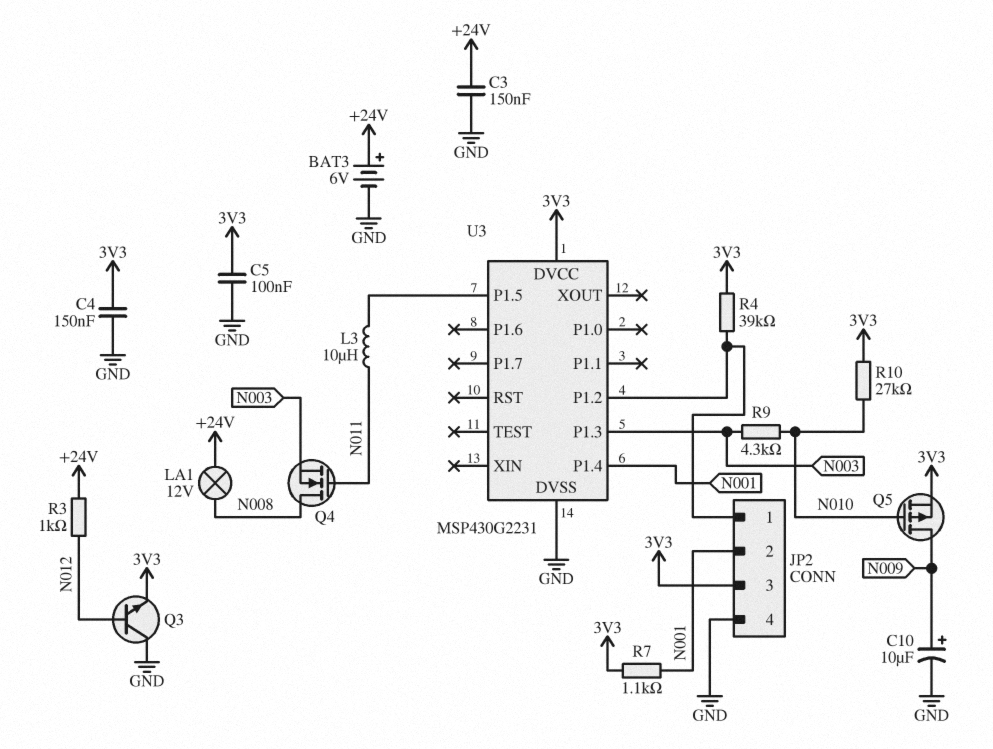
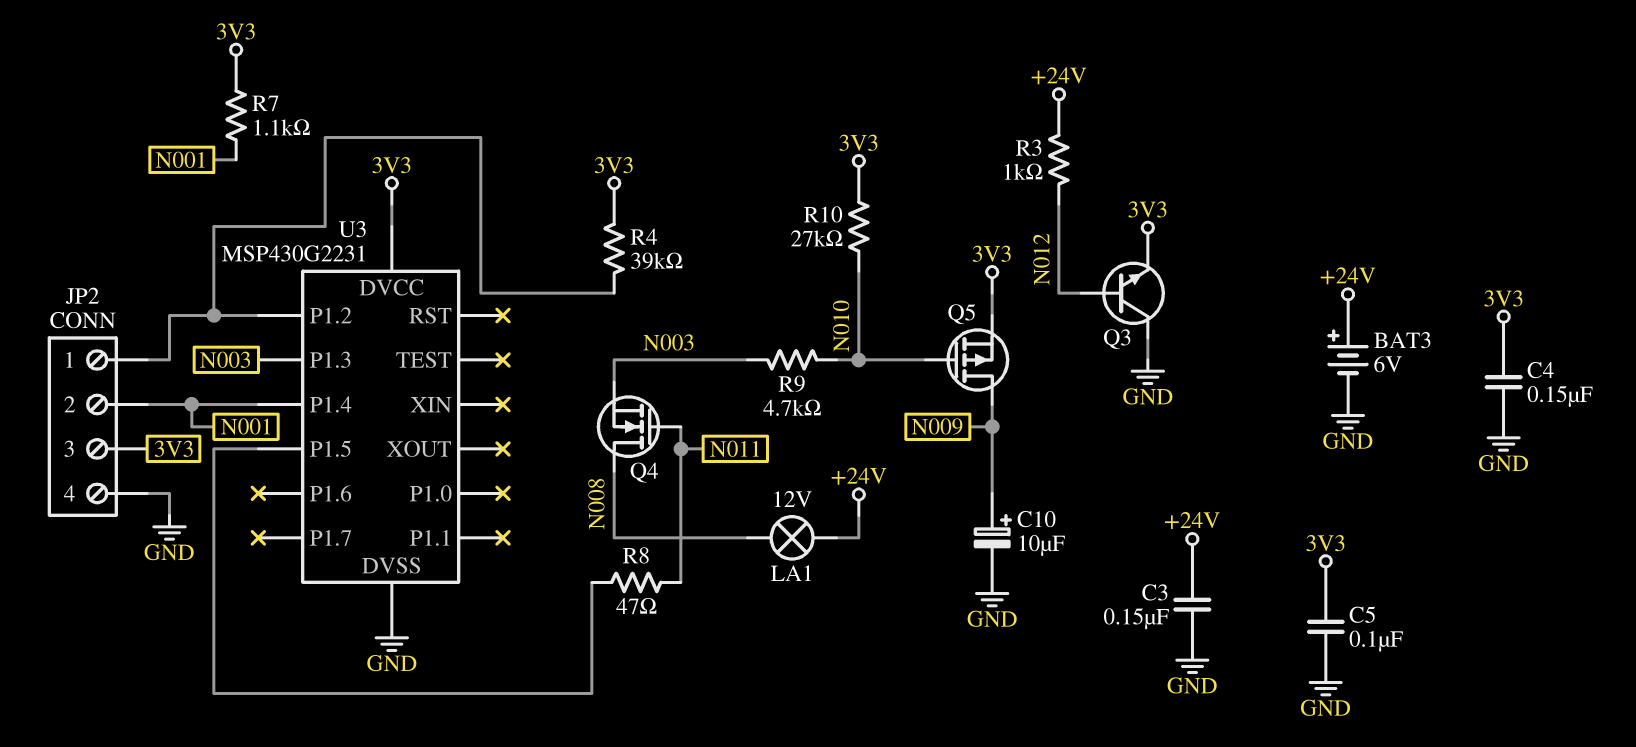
L3: 10uH (N011, U3/P1.5) -> none
R8: none -> 47 (N011, U3/P1.5)
R9: 4.3k (N003, N010) -> 4.7k (N003, N010)

